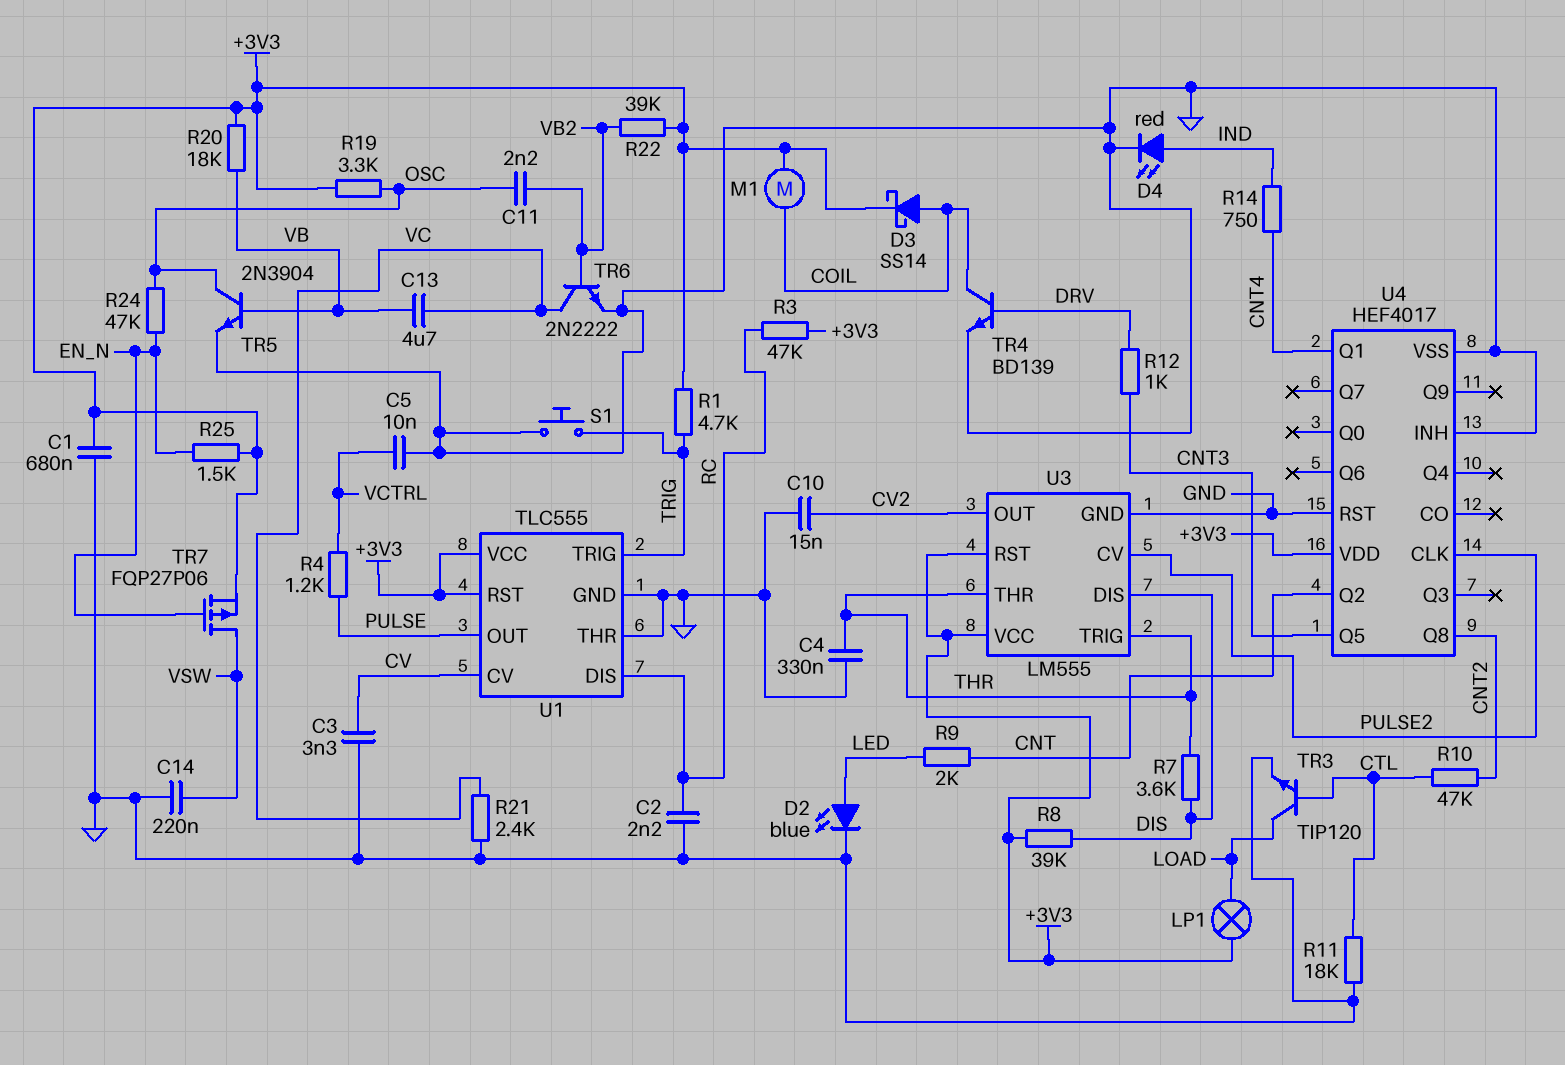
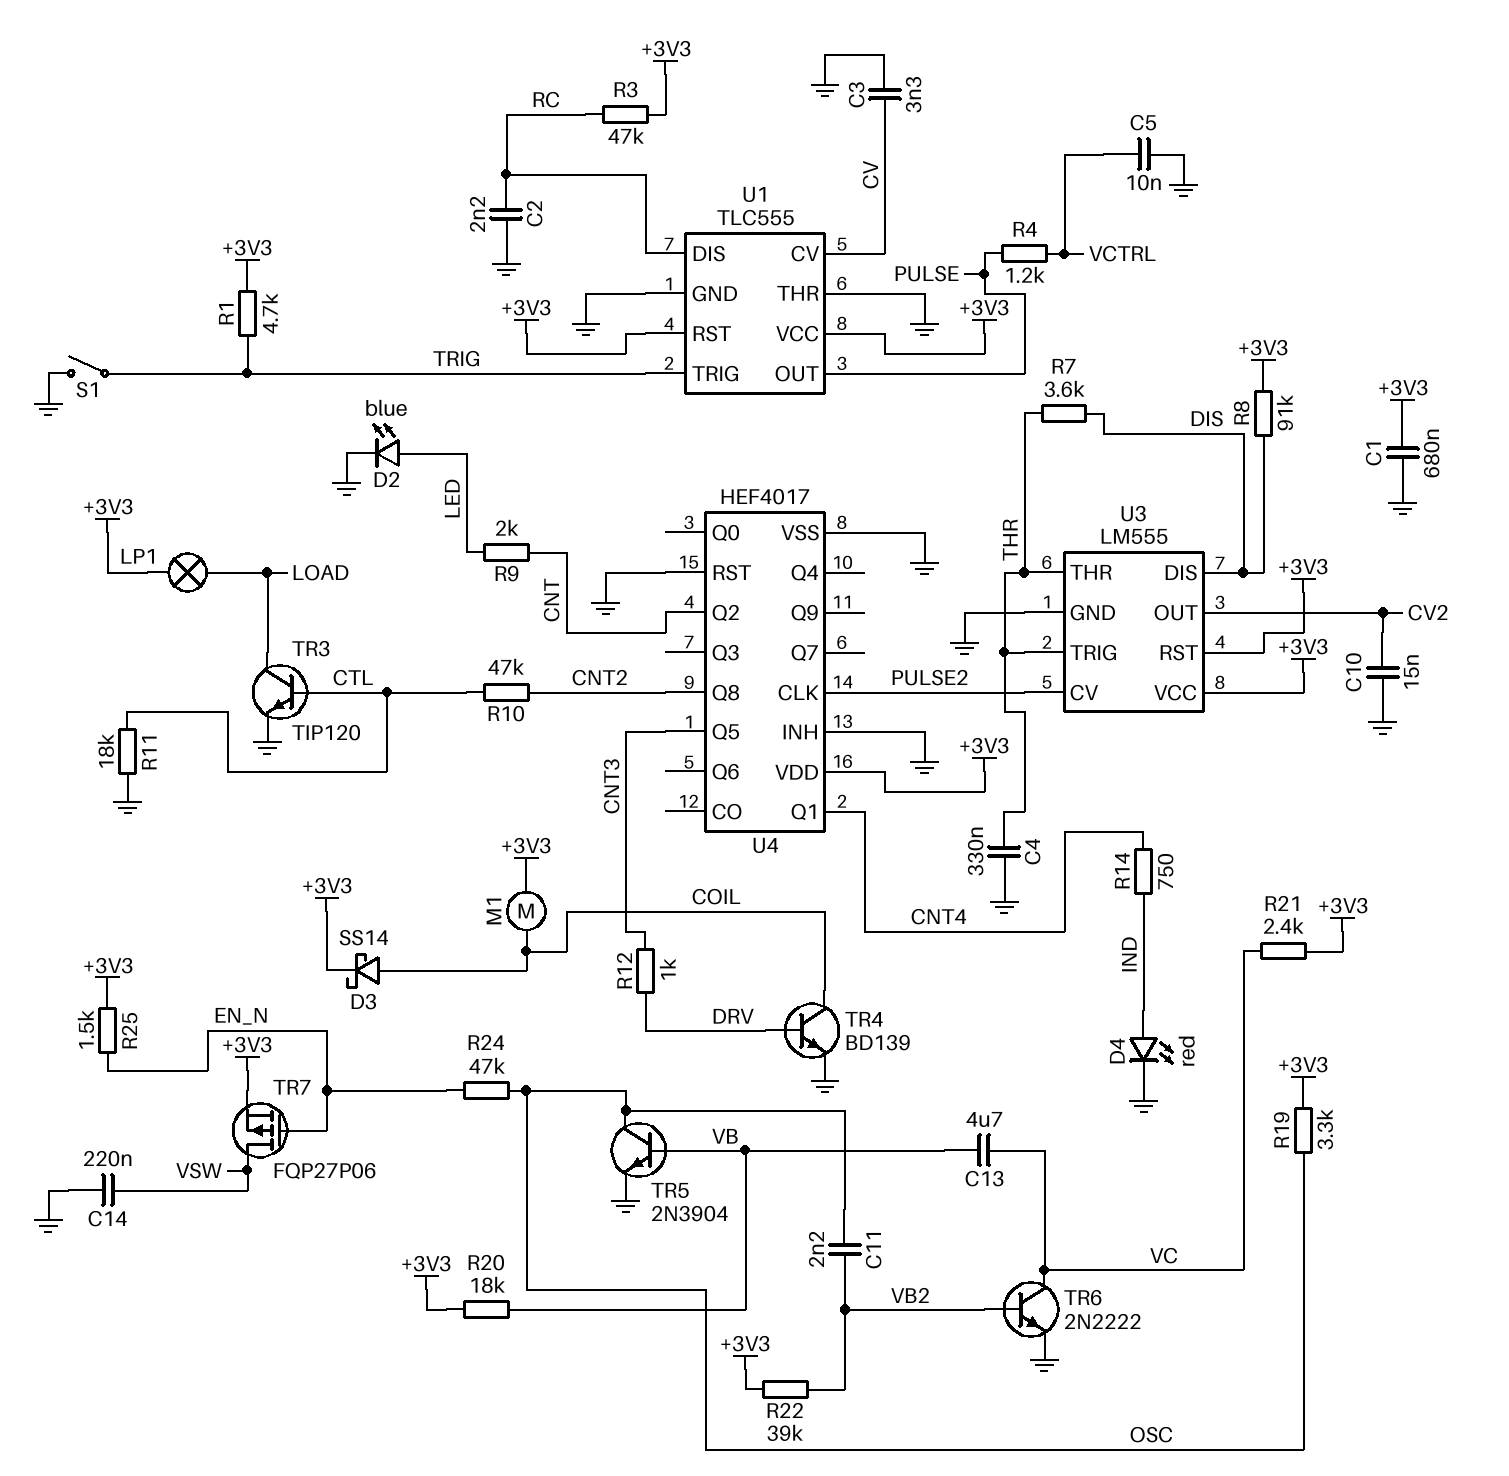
R8: 39k (+3V3, DIS) -> 91k (+3V3, DIS)
R21: 2.4k (GND, VC) -> 2.4k (+3V3, VC)
S1: button (GND, TRIG) -> switch (GND, TRIG)

